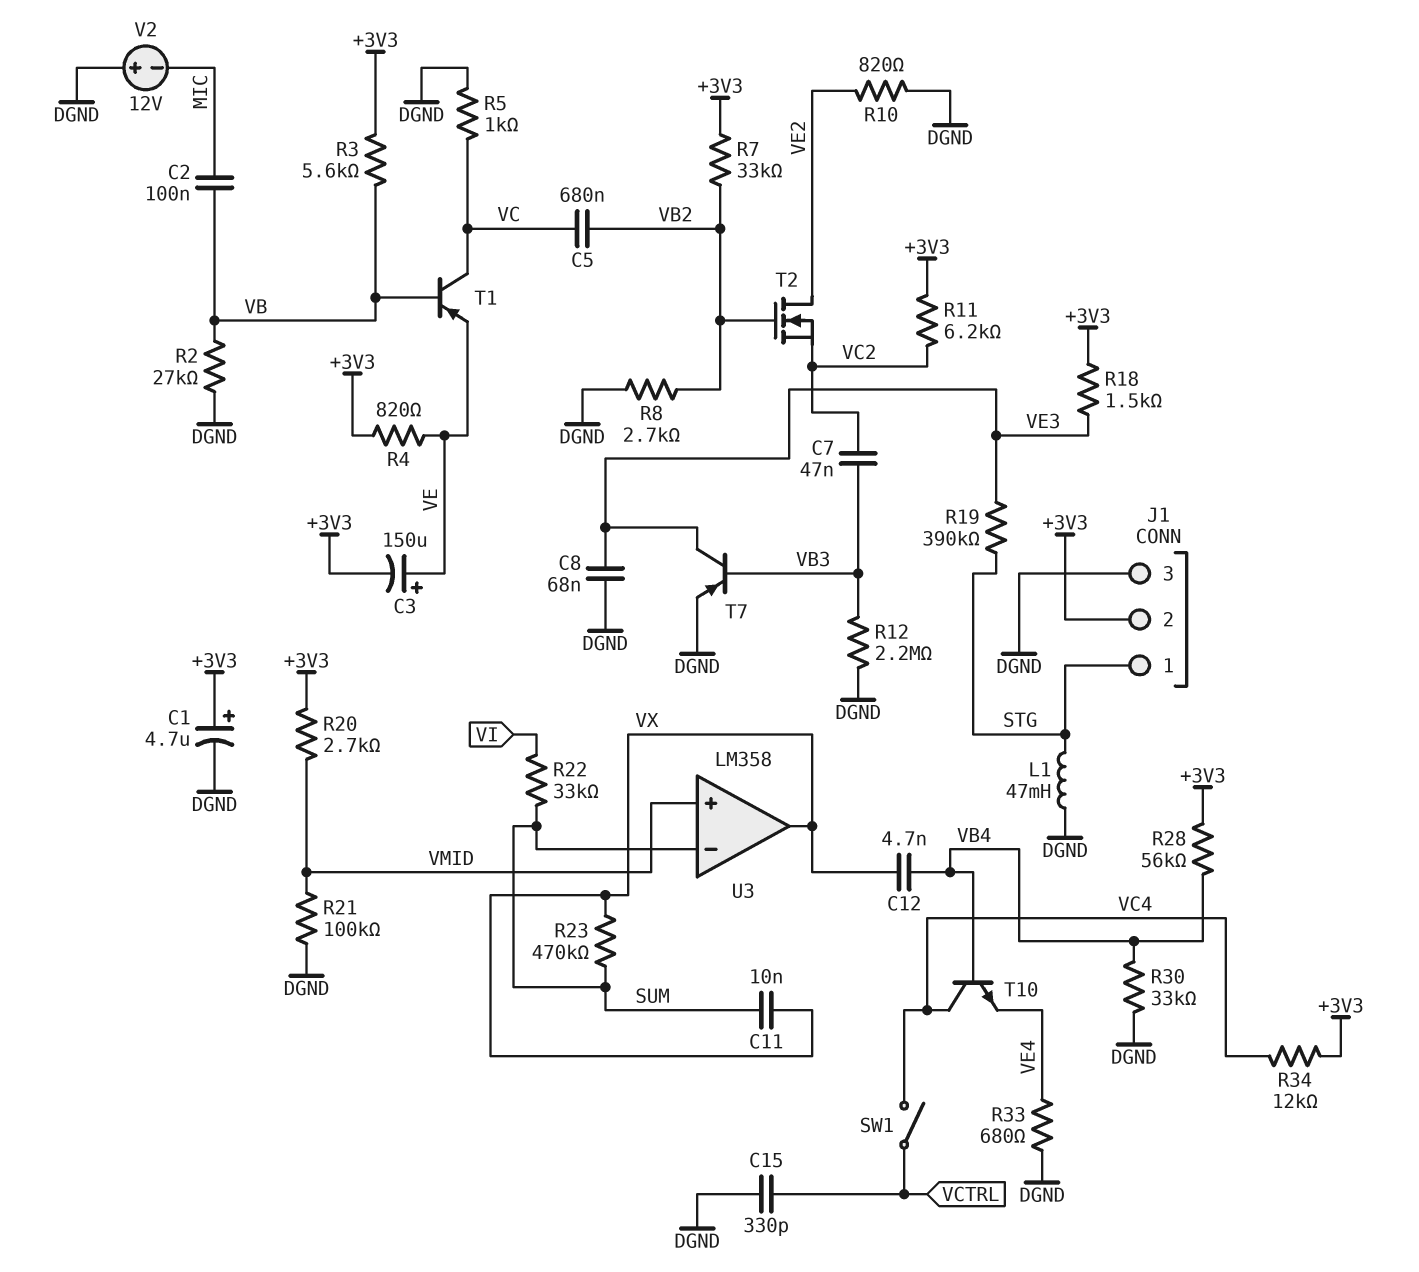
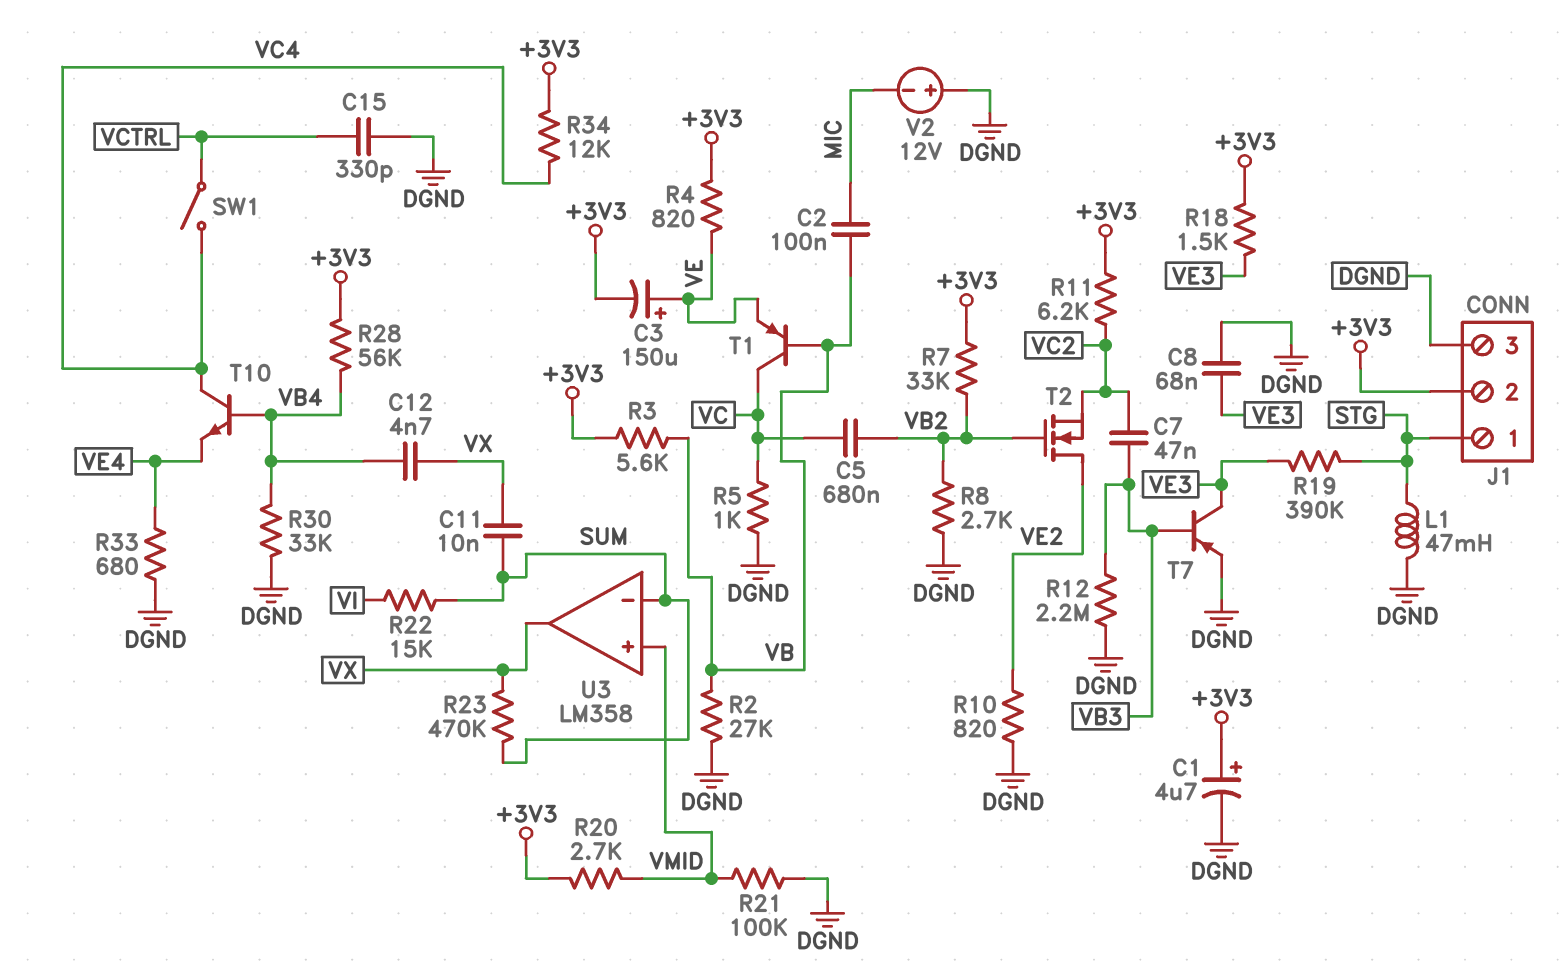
R22: 33k (SUM, VI) -> 15k (SUM, VI)

